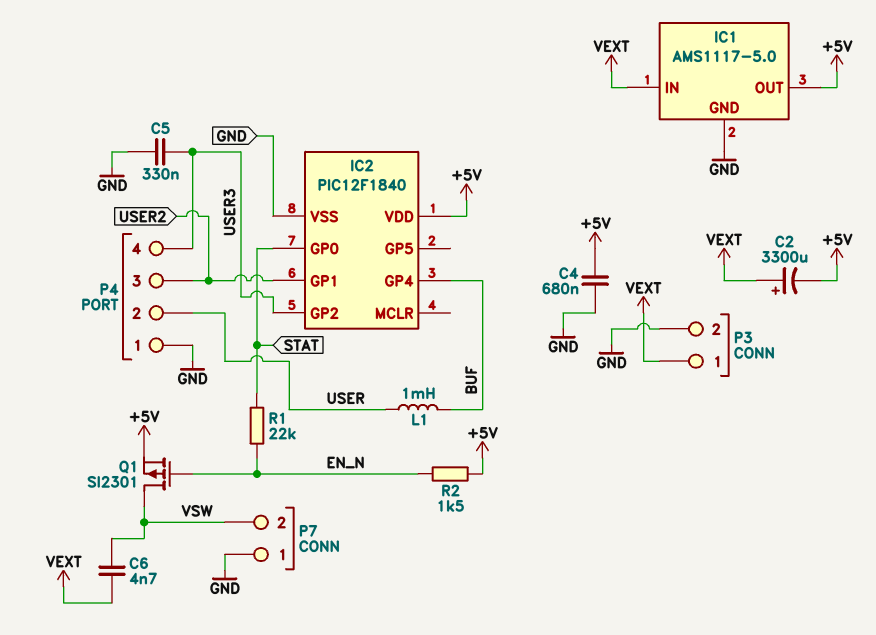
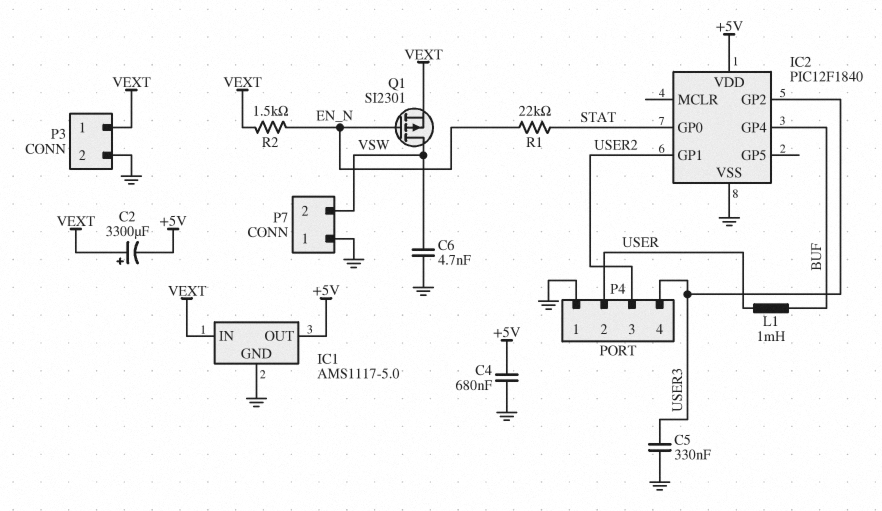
C6: 4.7nF (VEXT, VSW) -> 4.7nF (GND, VSW)
Q1: PMOS SI2301 (G EN_N, D VSW, S +5V) -> PMOS SI2301 (G EN_N, D VSW, S VEXT)
R2: 1.5k (+5V, EN_N) -> 1.5k (EN_N, VEXT)

